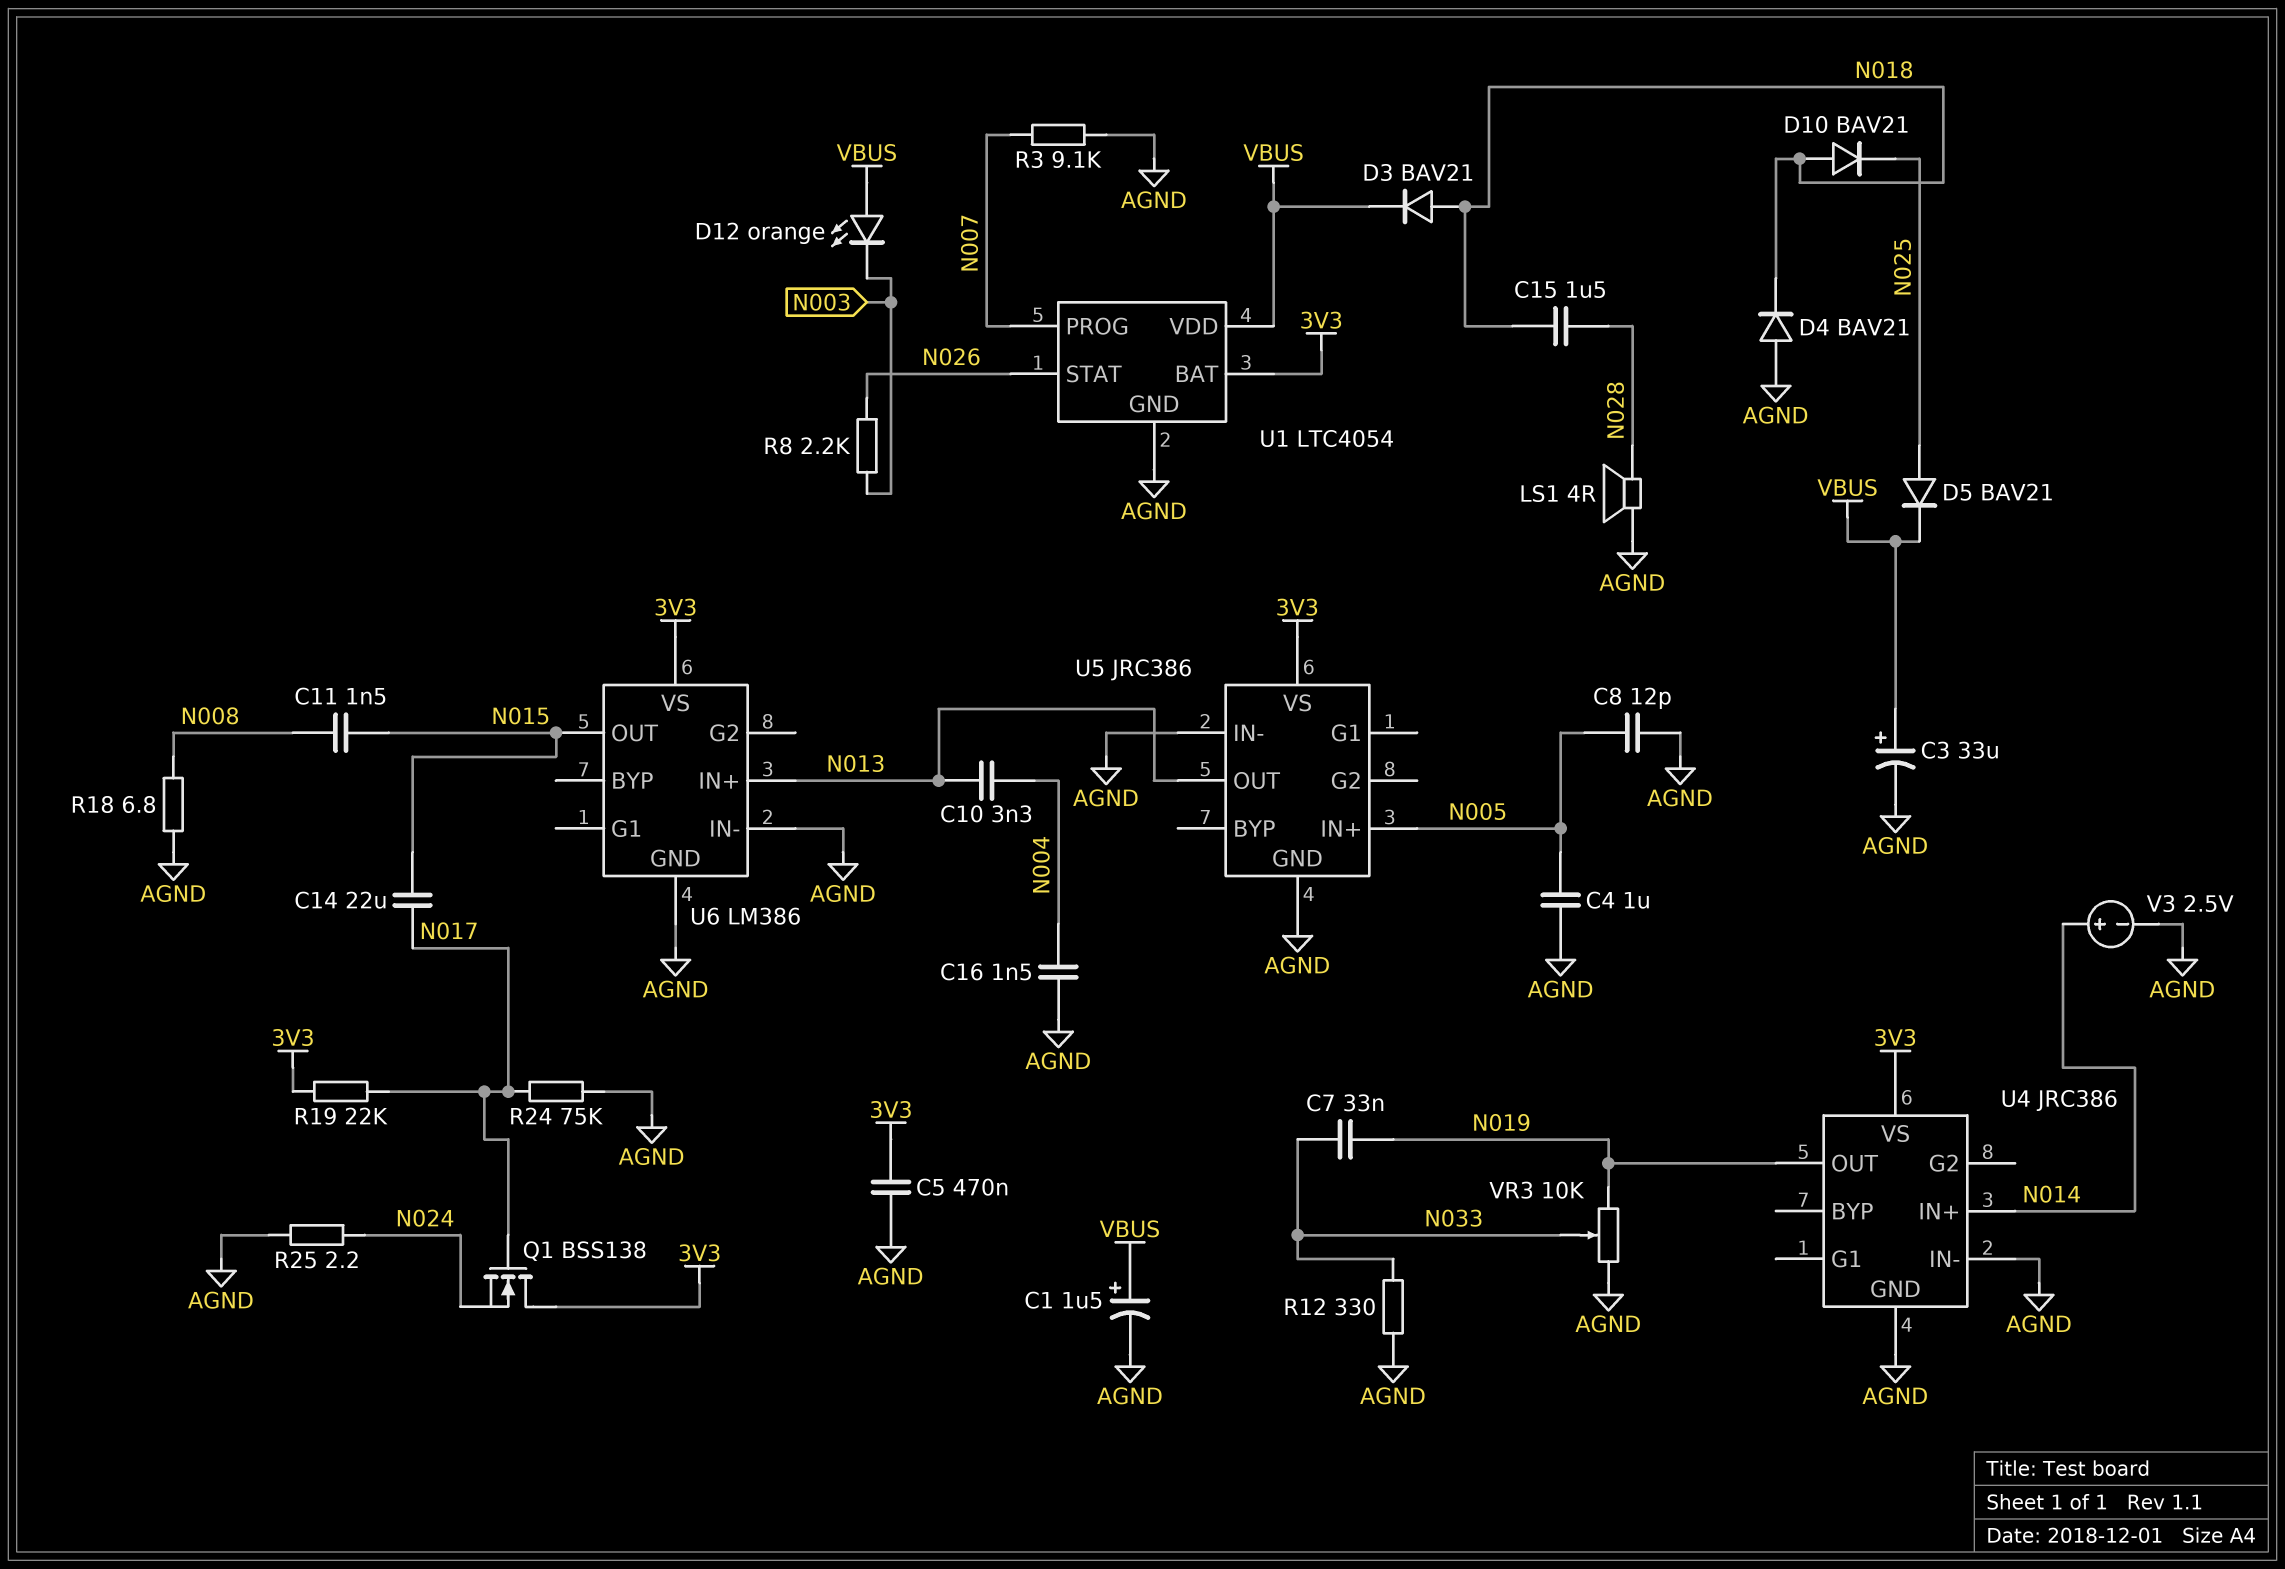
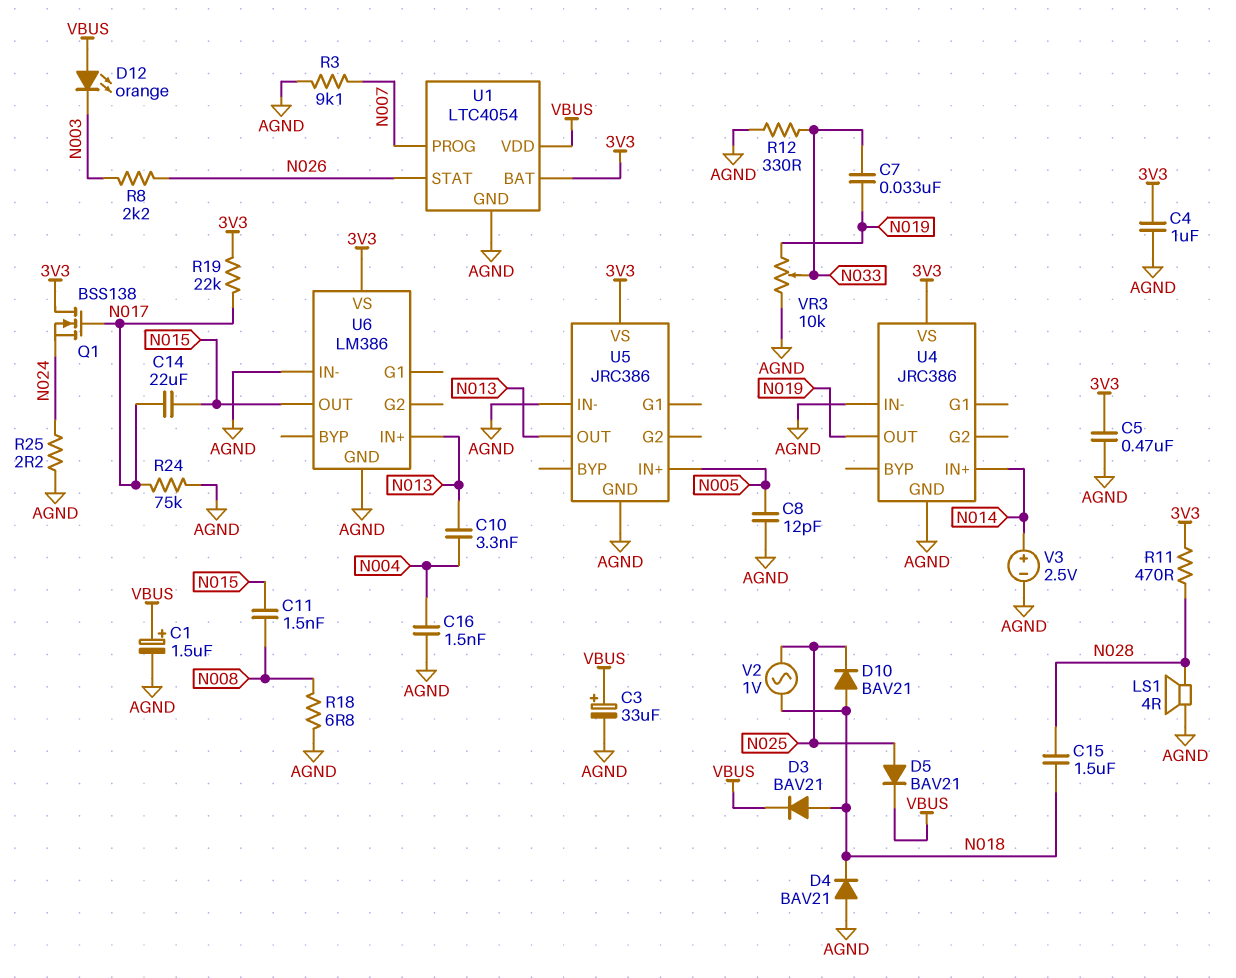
C4: 1uF (AGND, N005) -> 1uF (3V3, AGND)
R11: none -> 470 (3V3, N028)
V2: none -> AC 1V (N018, N025)

